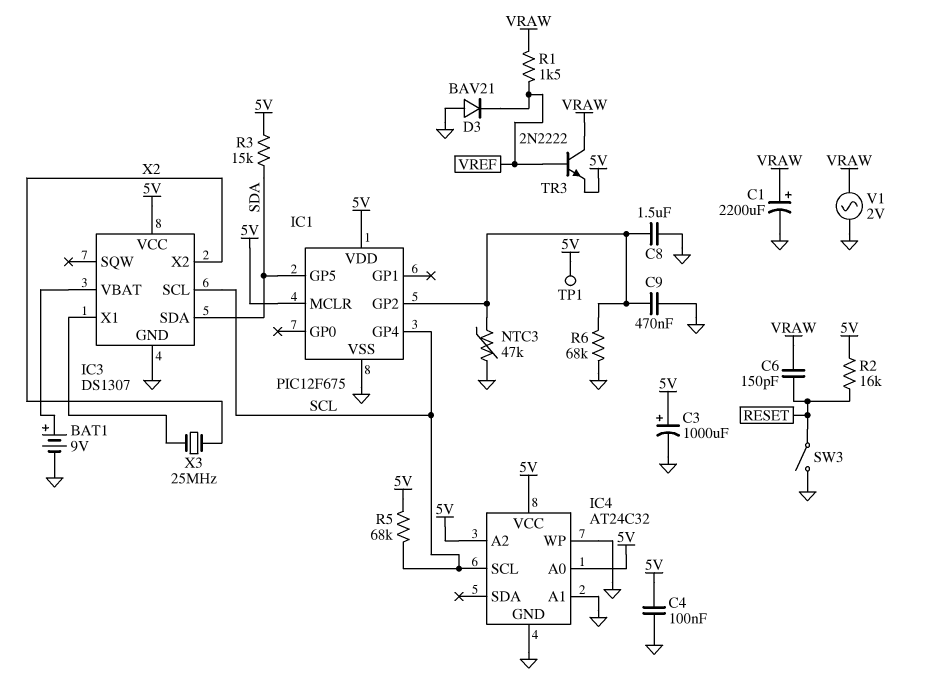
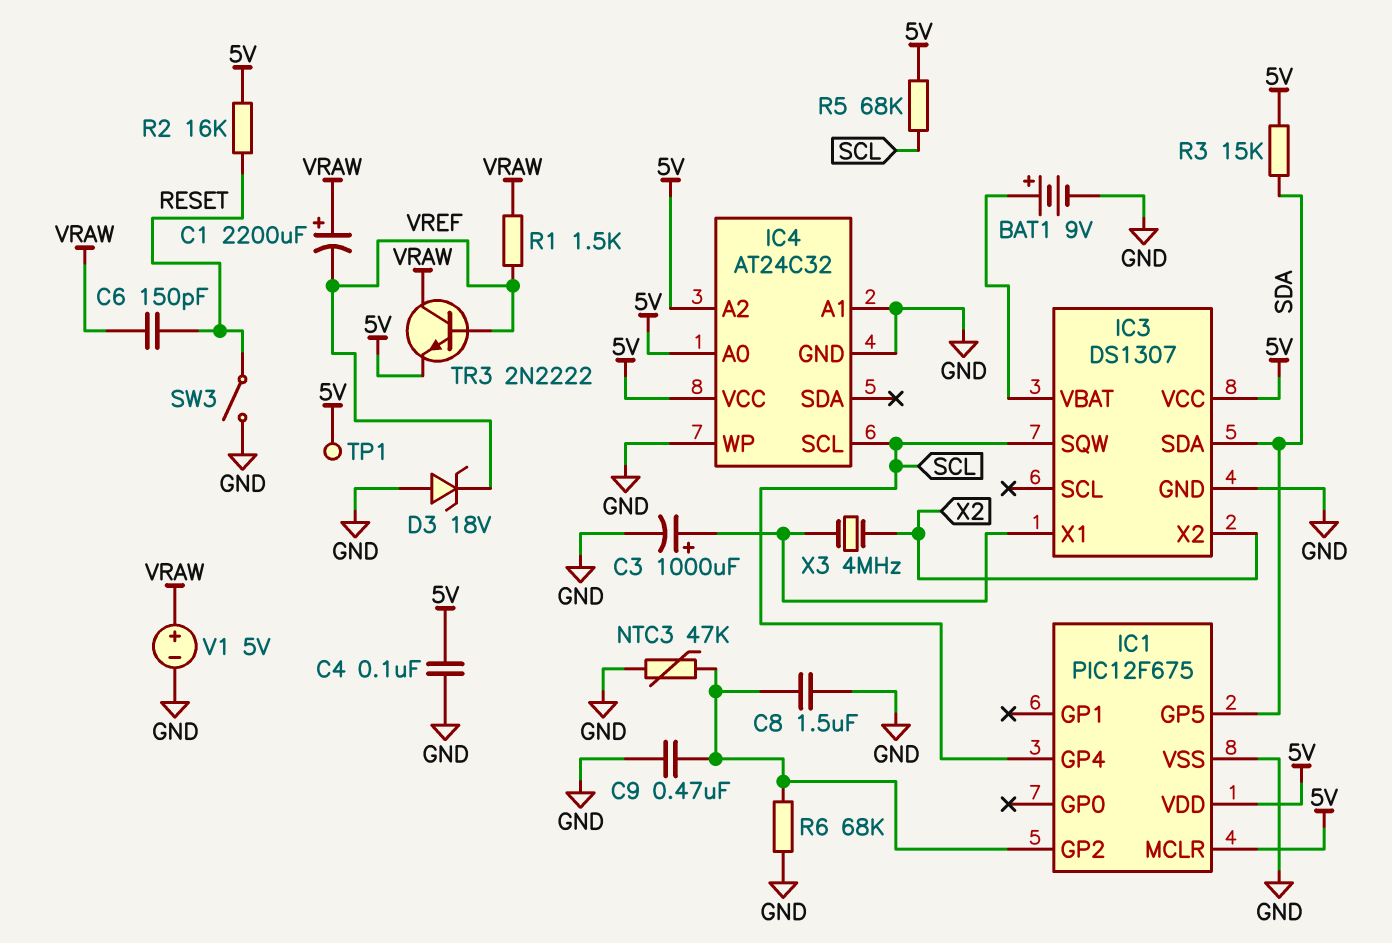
C1: 2200uF (plus VRAW, minus GND) -> 2200uF (plus VRAW, minus VREF)
C3: 1000uF (plus 5V, minus GND) -> 1000uF (plus IC3/X1, minus GND)
D3: diode BAV21 (A GND, K VREF) -> zener 18V (A GND, K VREF)
IC3 pin SCL: SCL -> none
IC3 pin SQW: none -> SCL
V1: AC 2V (GND, VRAW) -> 5V (plus VRAW, minus GND)
X3: 25MHz (IC3/X1, X2) -> 4MHz (IC3/X1, X2)

